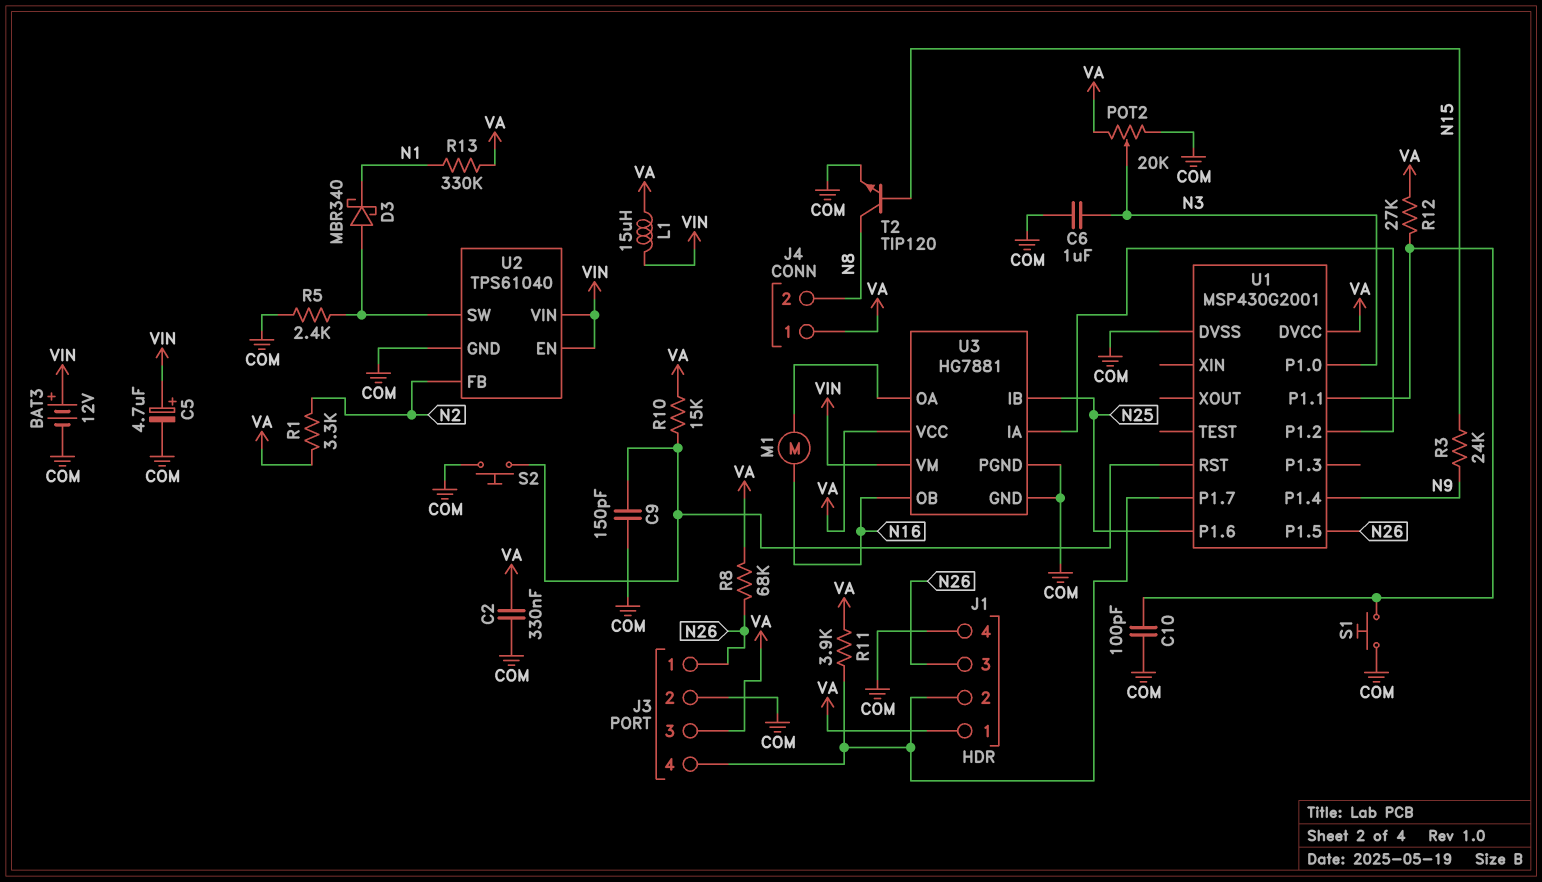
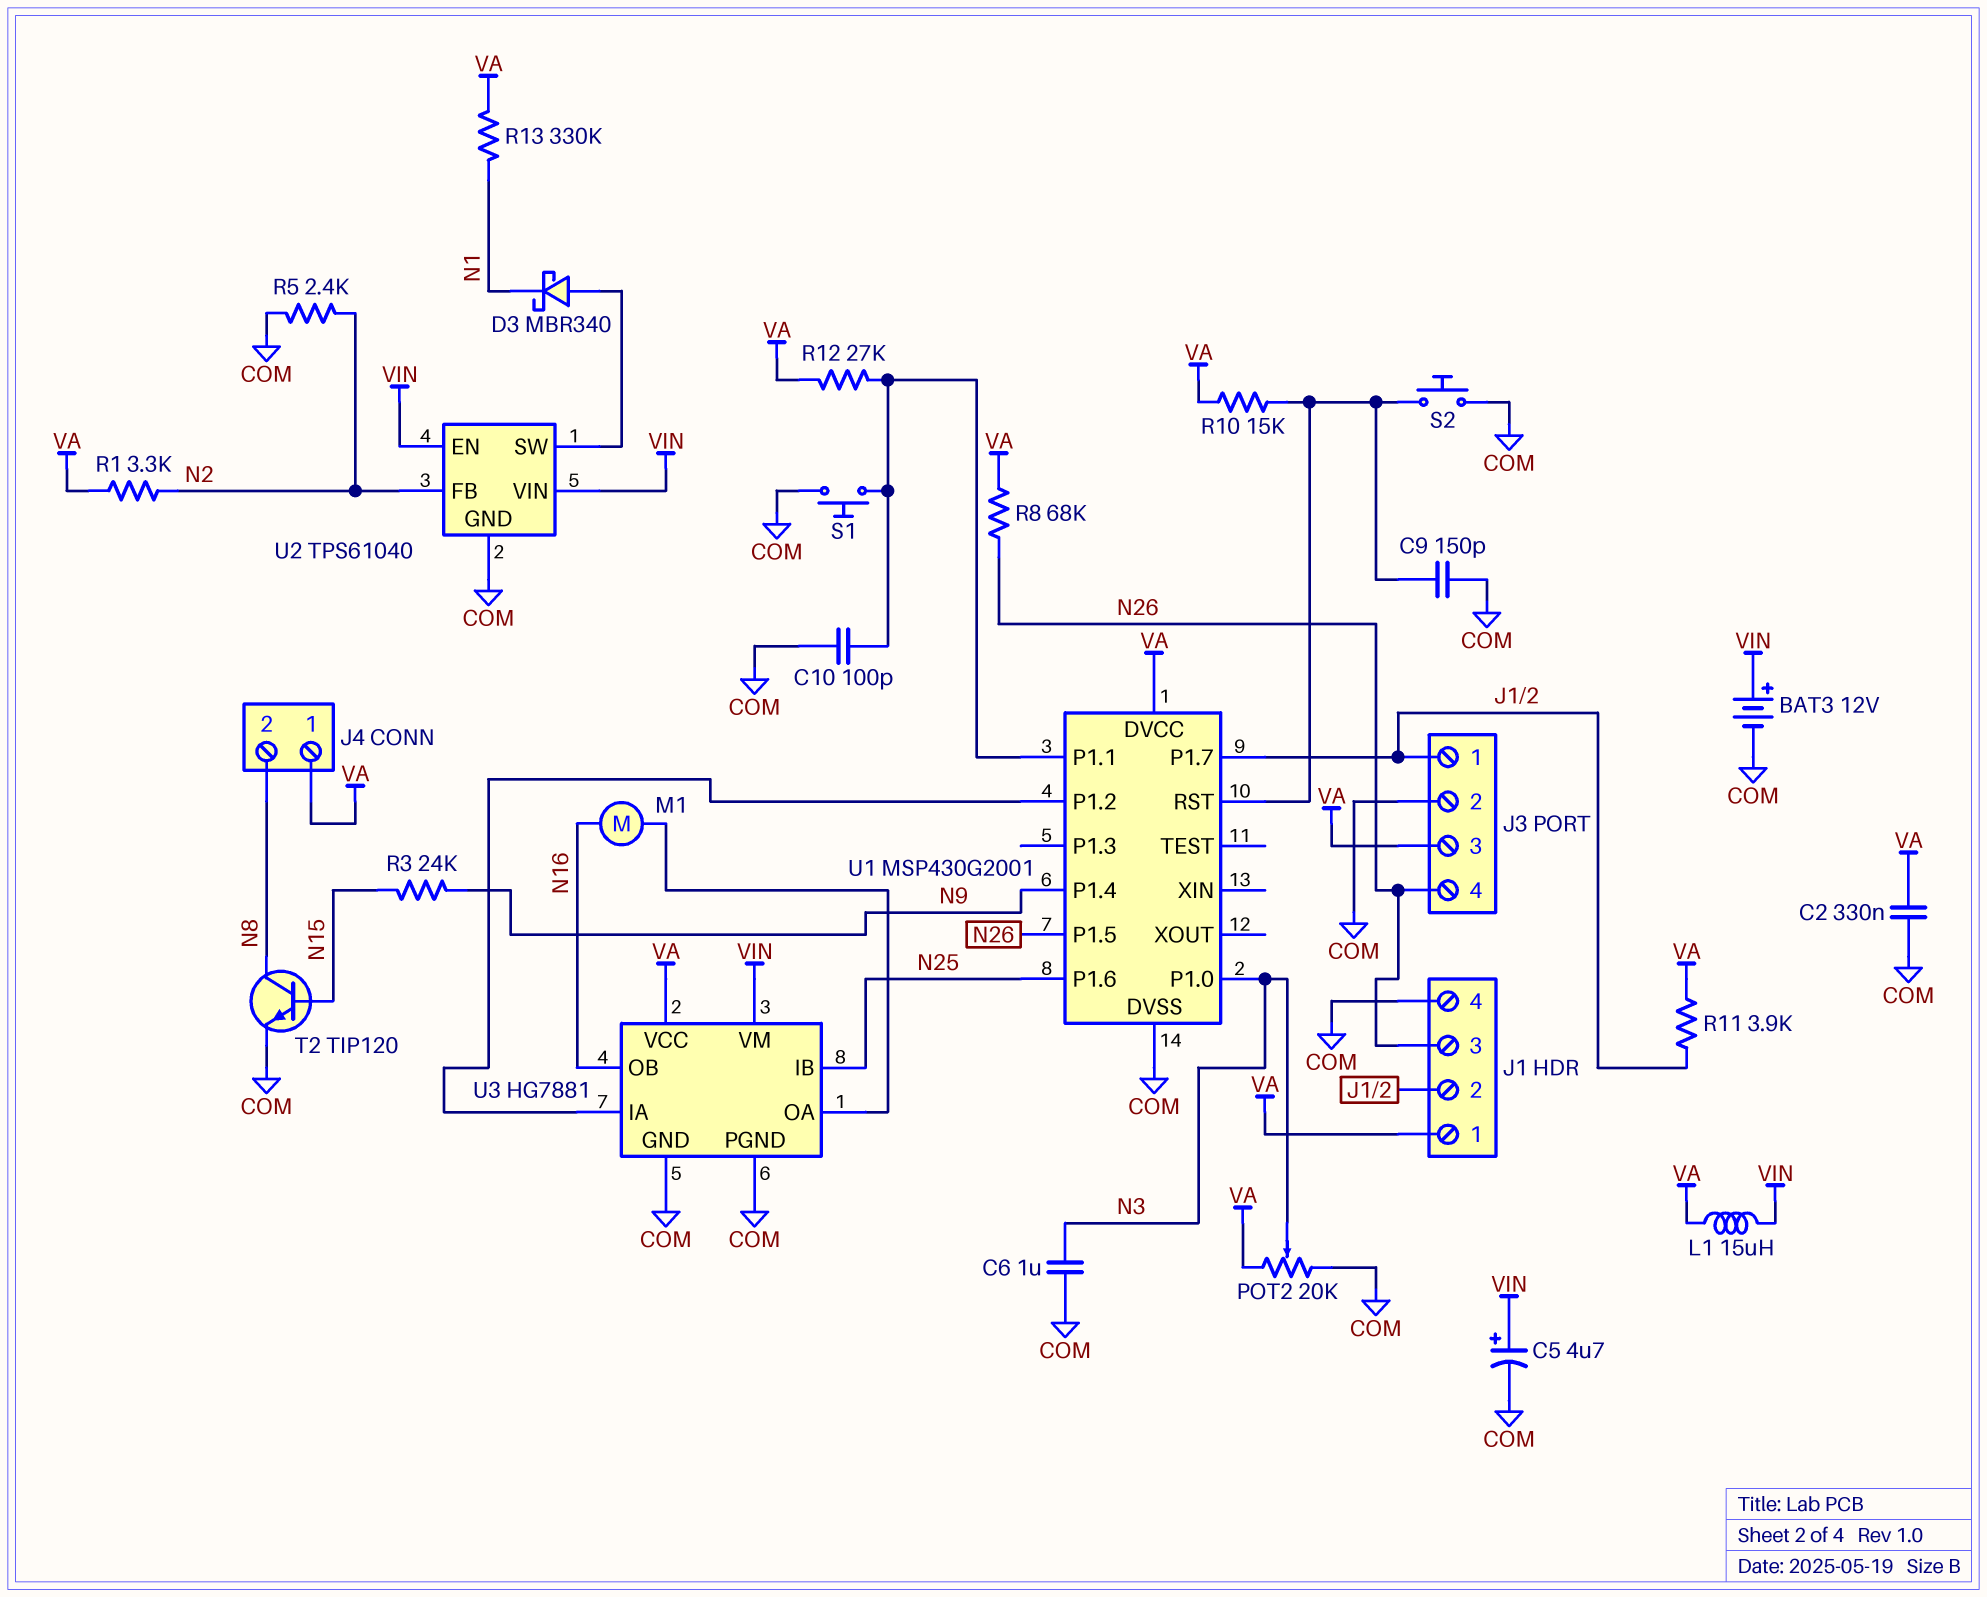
J3 pin 1: N26 -> J1/2
J3 pin 4: J1/2 -> N26
R5: 2.4k (COM, U2/SW) -> 2.4k (COM, N2)

